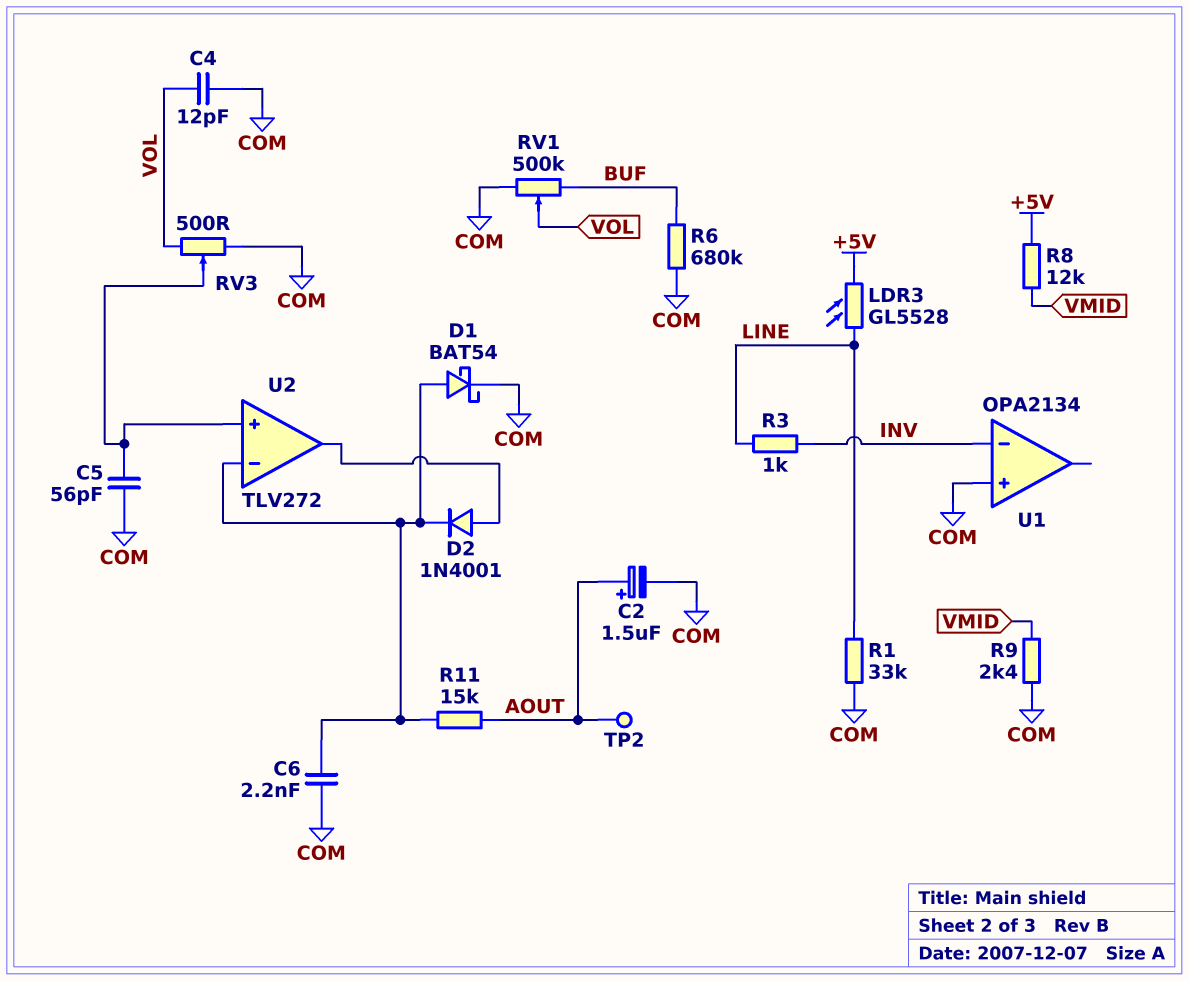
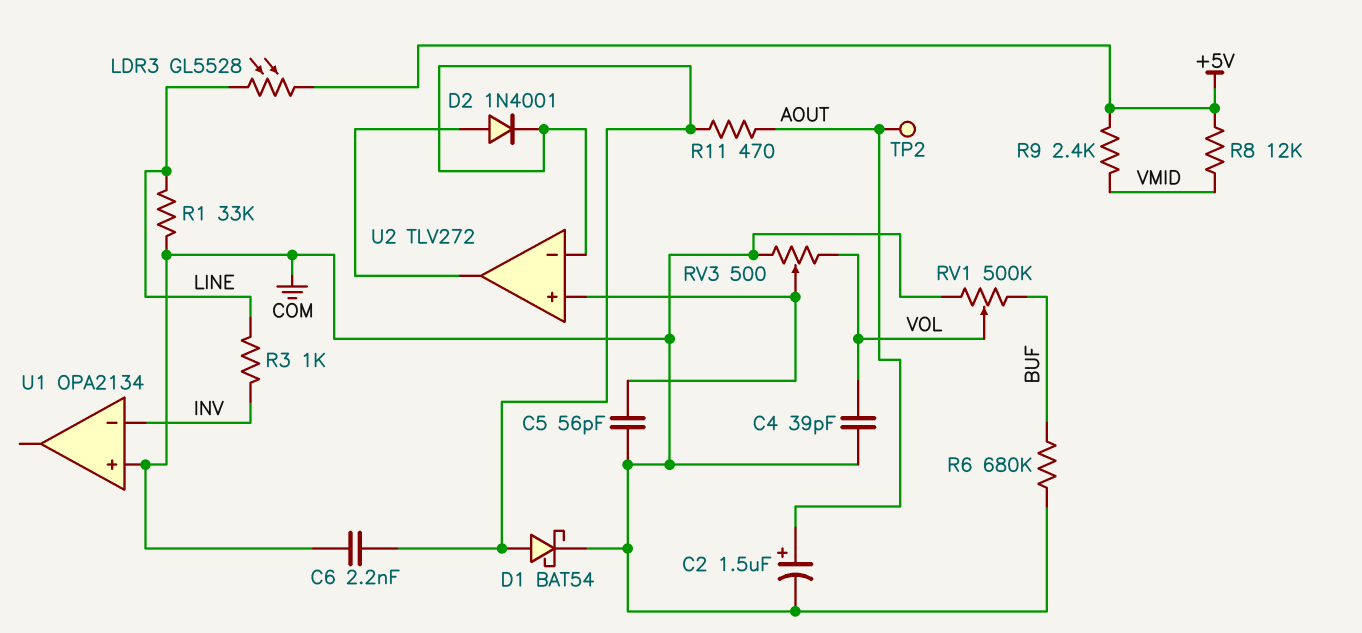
C4: 12pF (COM, VOL) -> 39pF (COM, VOL)
R9: 2.4k (COM, VMID) -> 2.4k (+5V, VMID)
R11: 15k (AOUT, U2/in-) -> 470 (AOUT, U2/in-)

